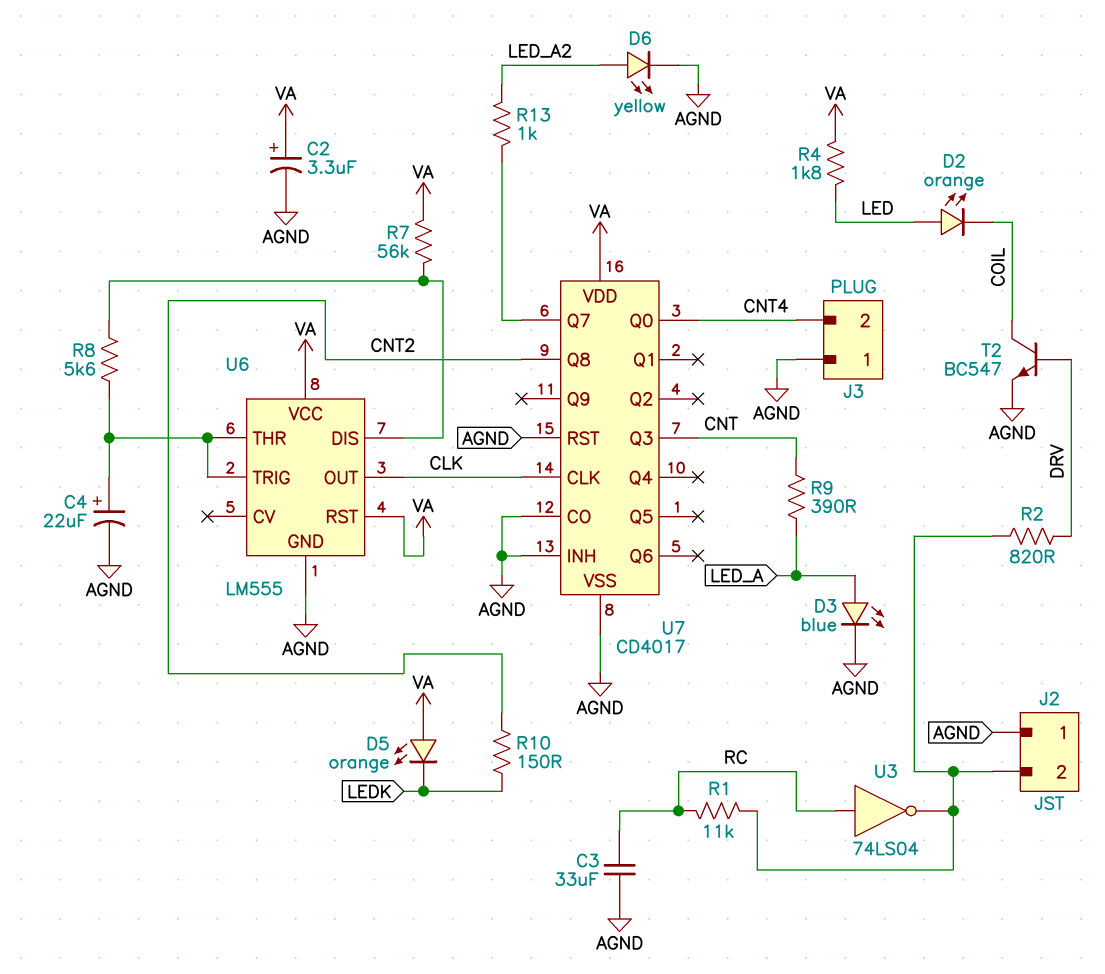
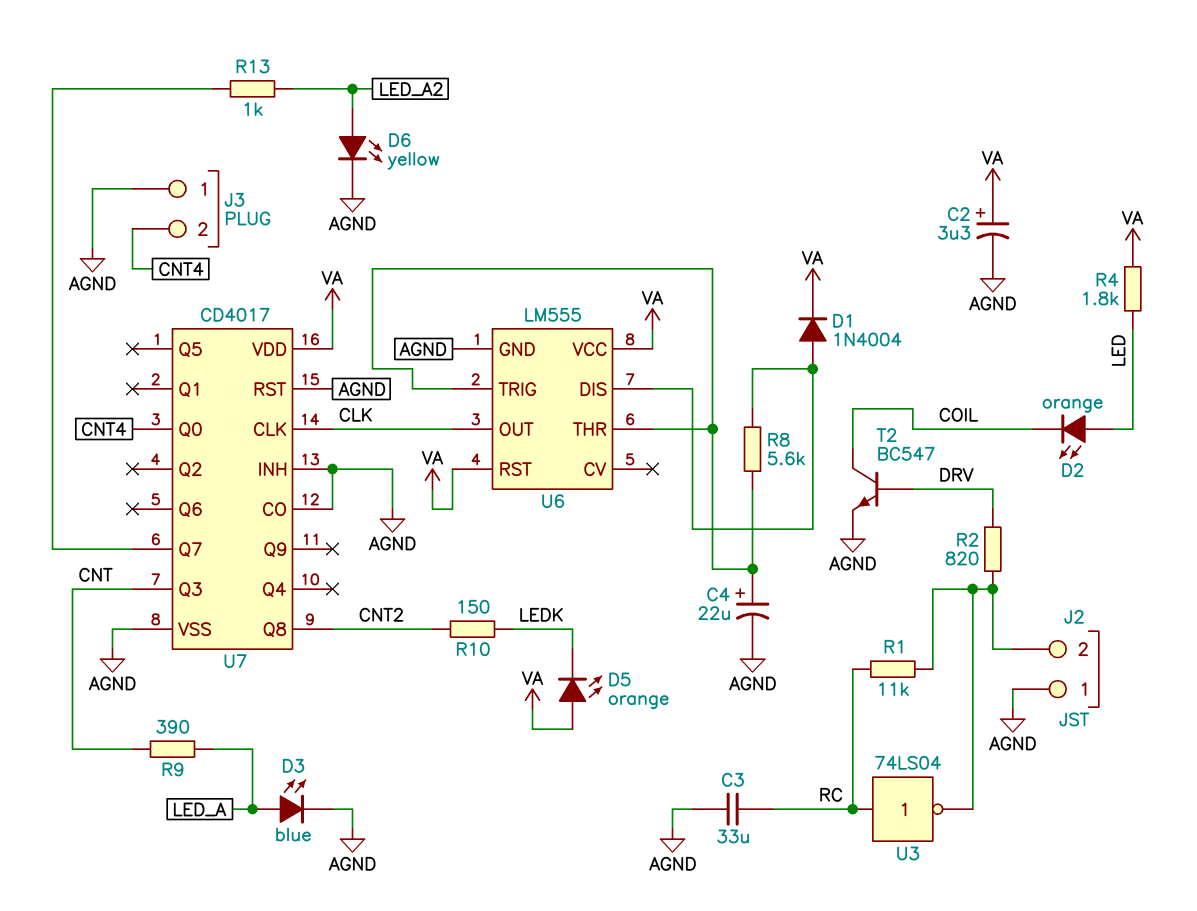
D1: none -> diode 1N4004 (A U6/DIS, K VA)
R7: 56k (U6/DIS, VA) -> none

